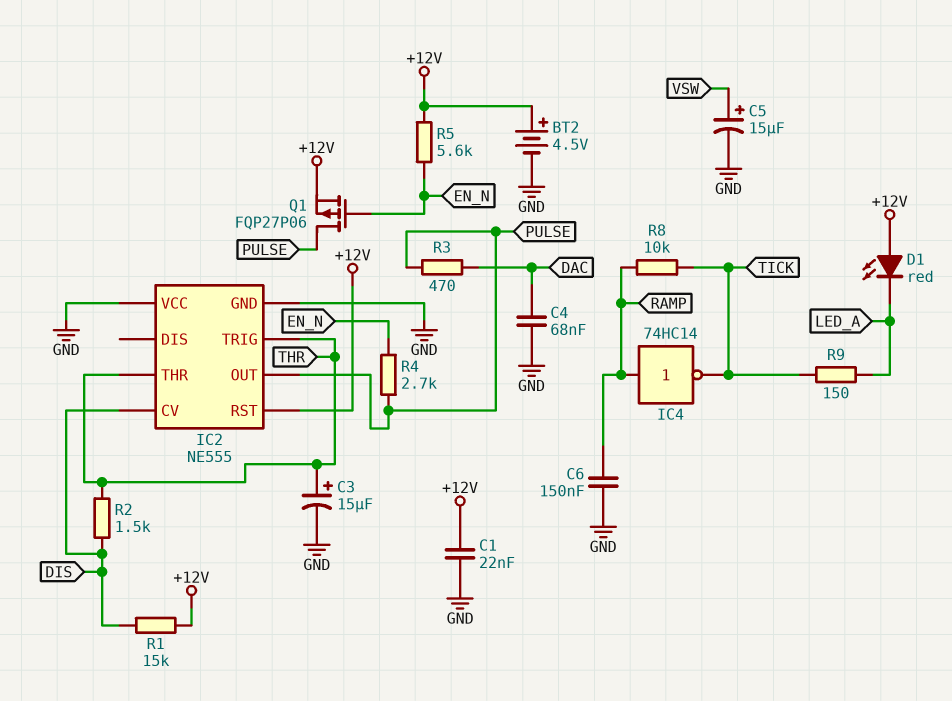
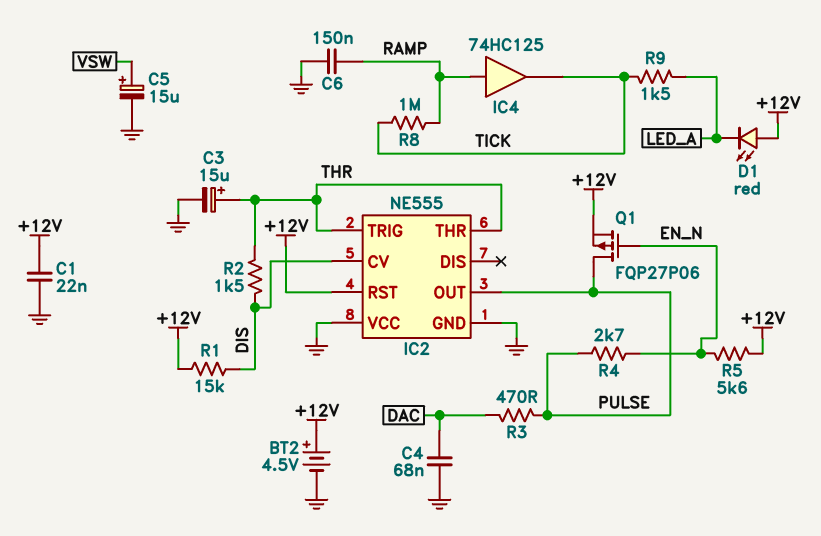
IC4: NOT 74HC14 (in RAMP, out TICK) -> buffer 74HC125 (in RAMP, out TICK)
R8: 10k (RAMP, TICK) -> 1M (RAMP, TICK)
R9: 150 (LED_A, TICK) -> 1.5k (LED_A, TICK)

